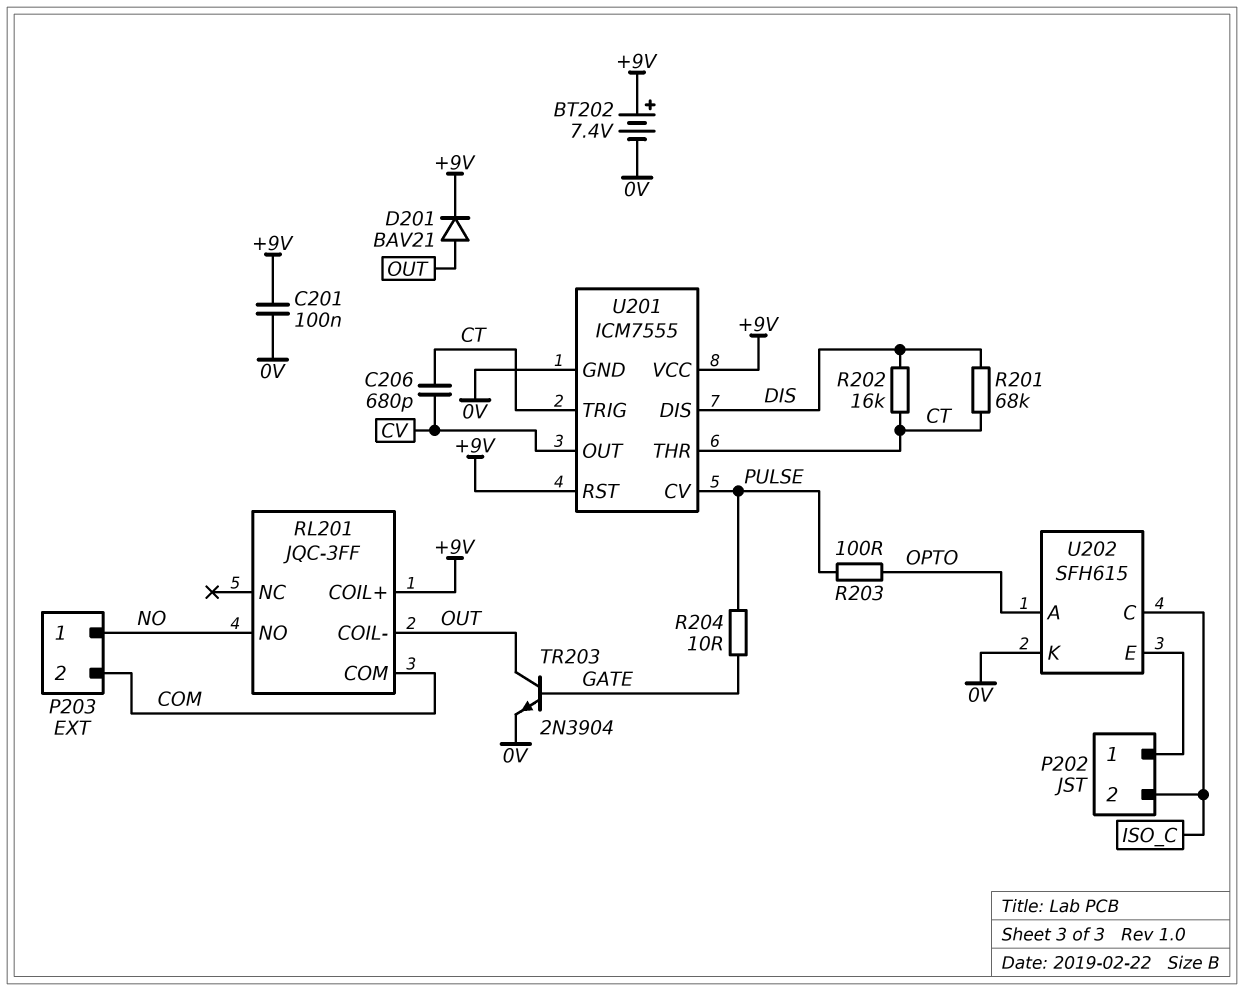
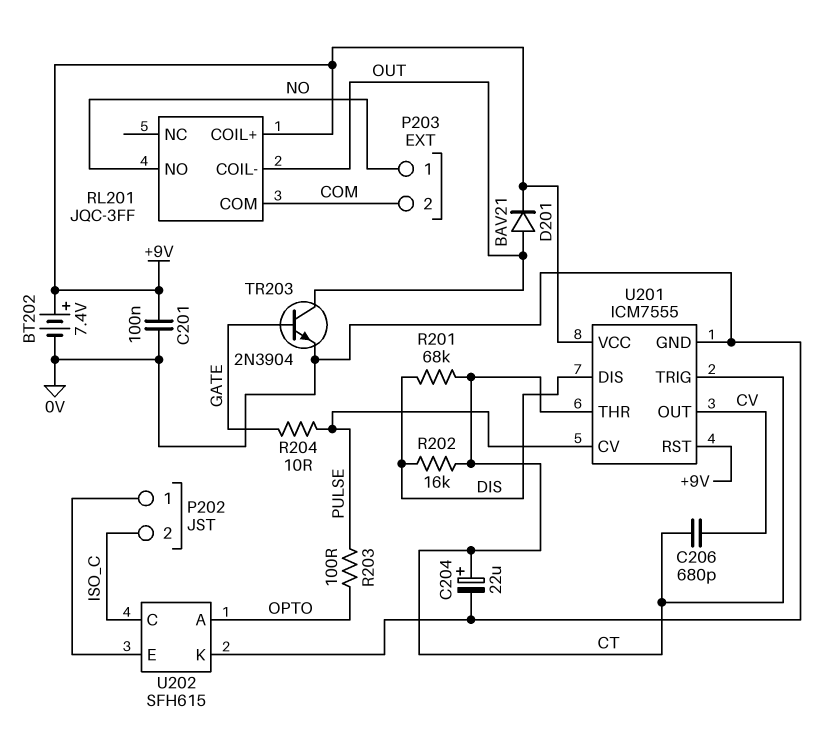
C204: none -> 22uF (plus CT, minus 0V)

